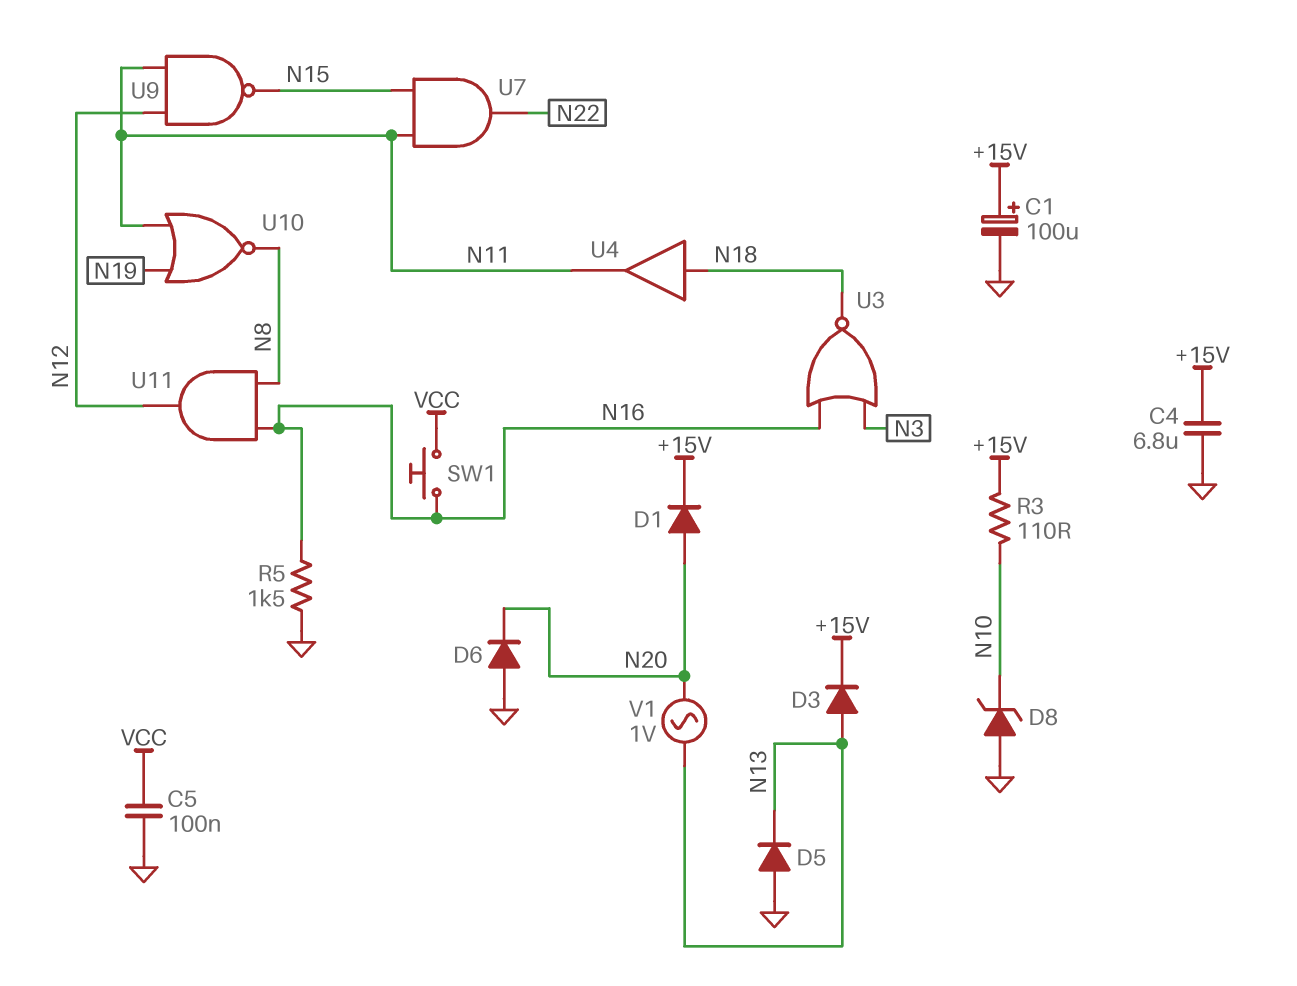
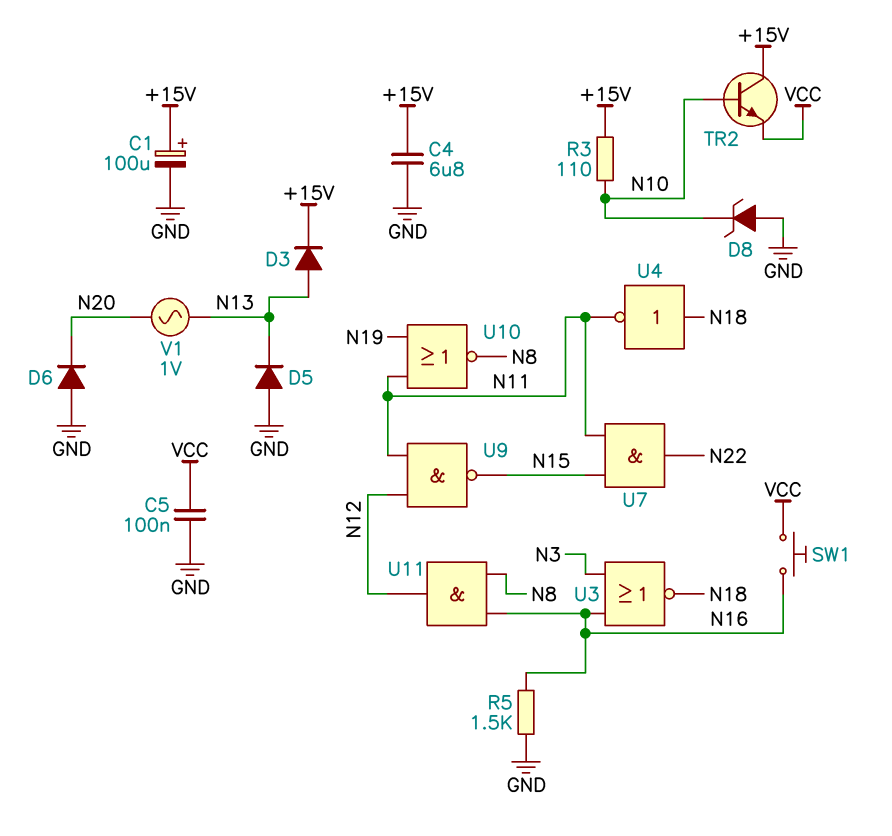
D1: diode (A N20, K +15V) -> none
TR2: none -> NPN (B N10, C +15V, E VCC)
U4: buffer (in N18, out N11) -> NOT (in N18, out N11)

